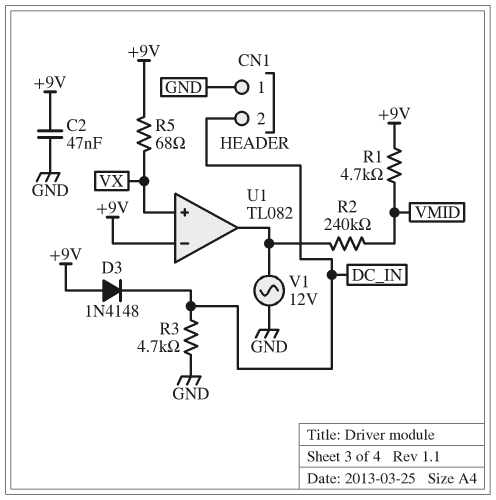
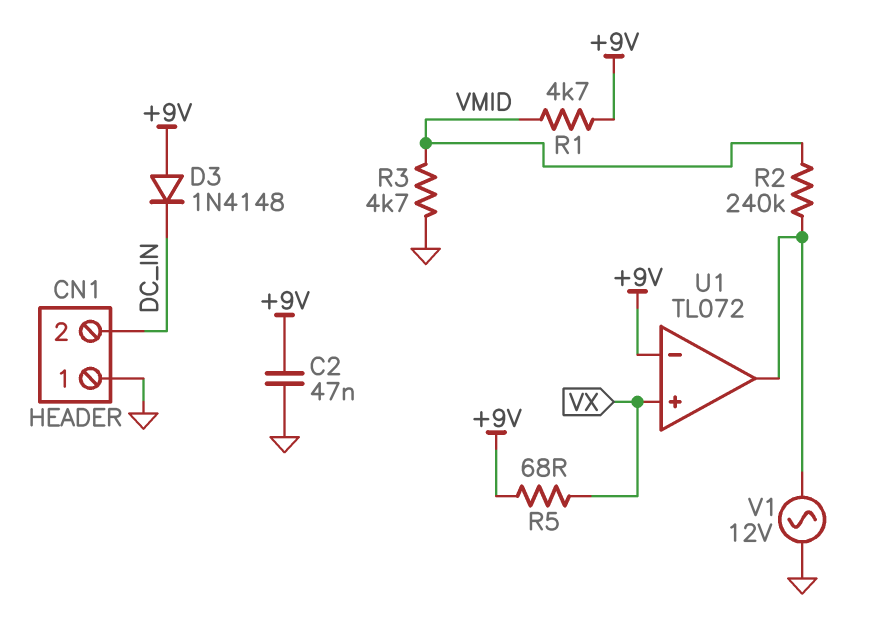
R3: 4.7k (DC_IN, GND) -> 4.7k (GND, VMID)
U1: TL082 -> TL072

